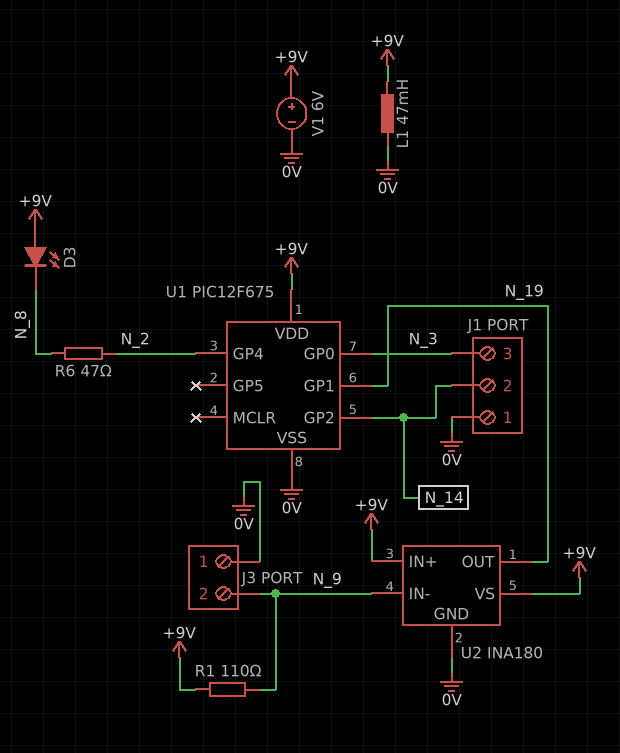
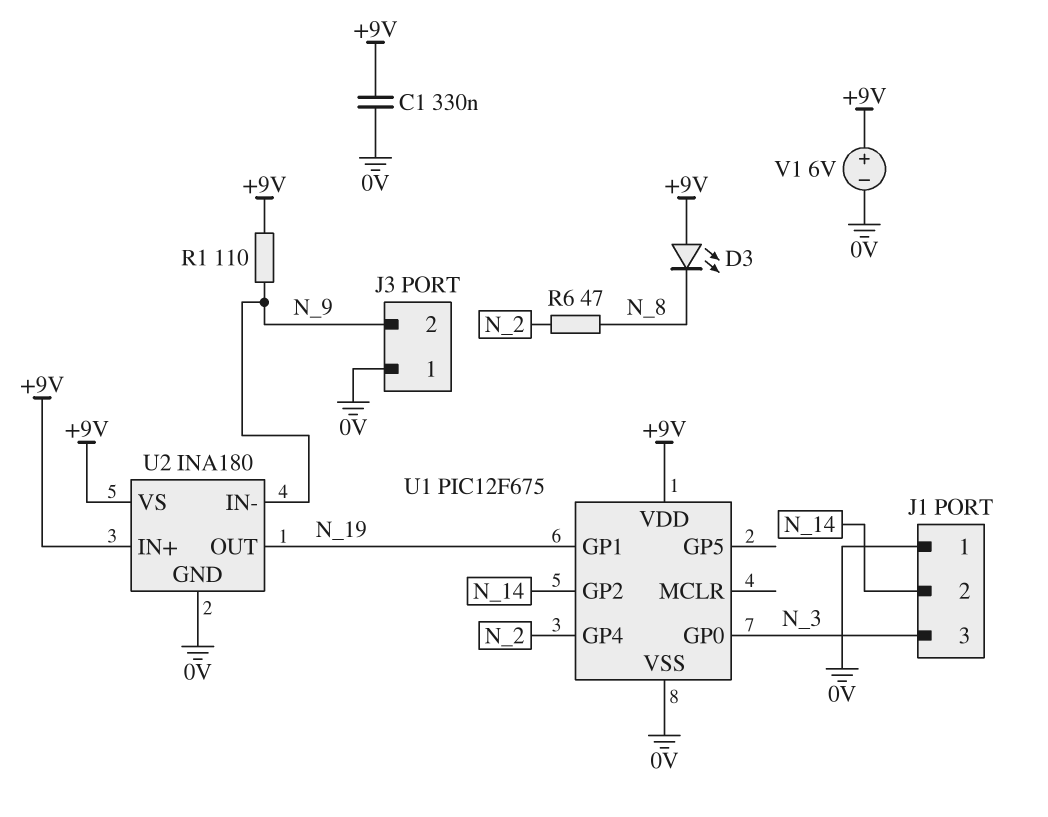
C1: none -> 330nF (+9V, 0V)
L1: 47mH (+9V, 0V) -> none

